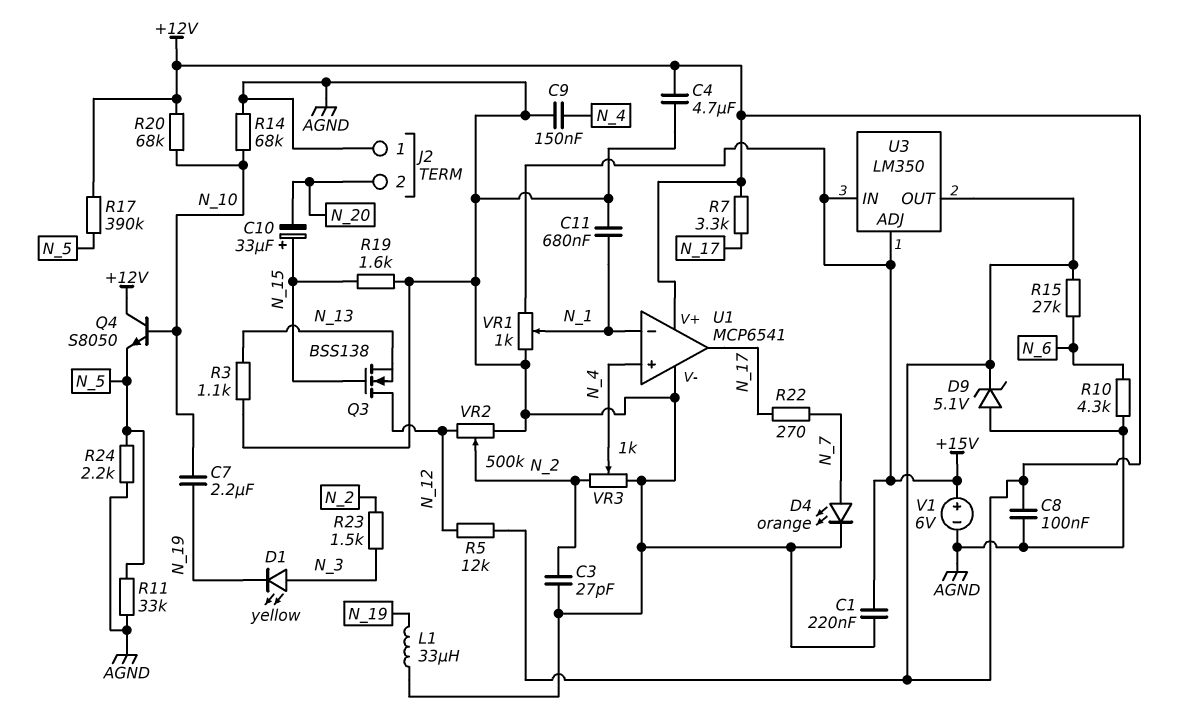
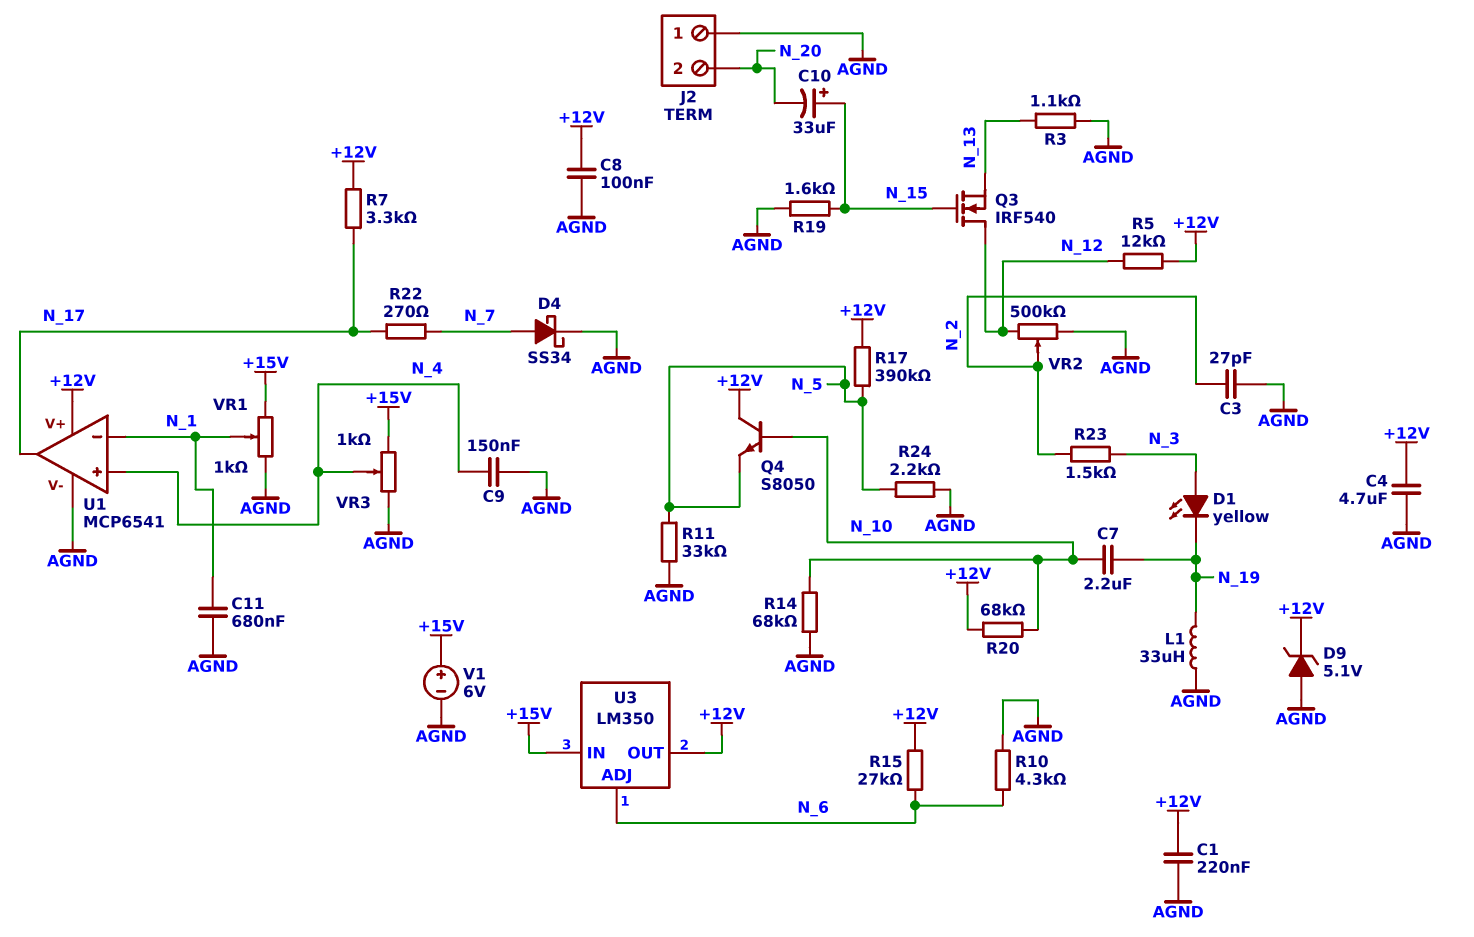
C1: 220nF (+15V, AGND) -> 220nF (+12V, AGND)
D4: LED orange (A N_7, K AGND) -> schottky SS34 (A N_7, K AGND)
Q3: NMOS BSS138 (G N_15, D N_12, S N_13) -> NMOS IRF540 (G N_15, D N_12, S N_13)
U3 pin ADJ: +15V -> N_6
VR3: 1k (AGND, N_2, wiper N_4) -> 1k (+15V, AGND, wiper N_4)

